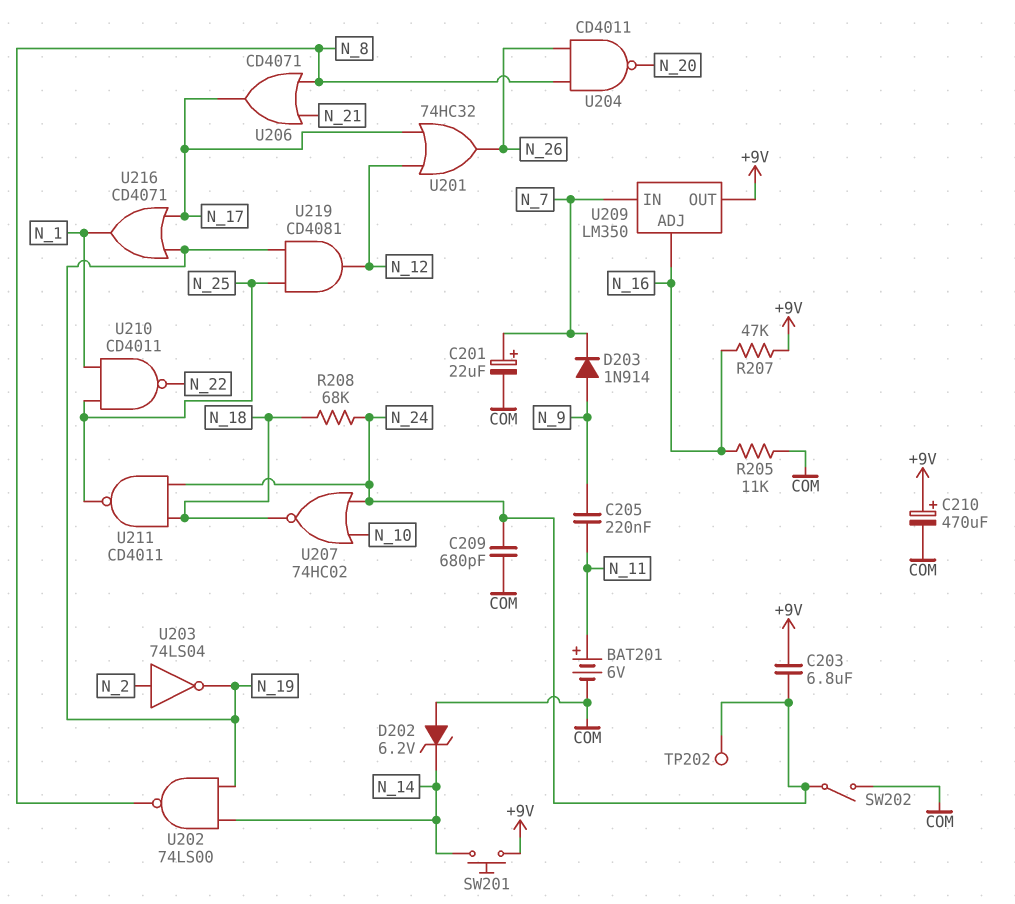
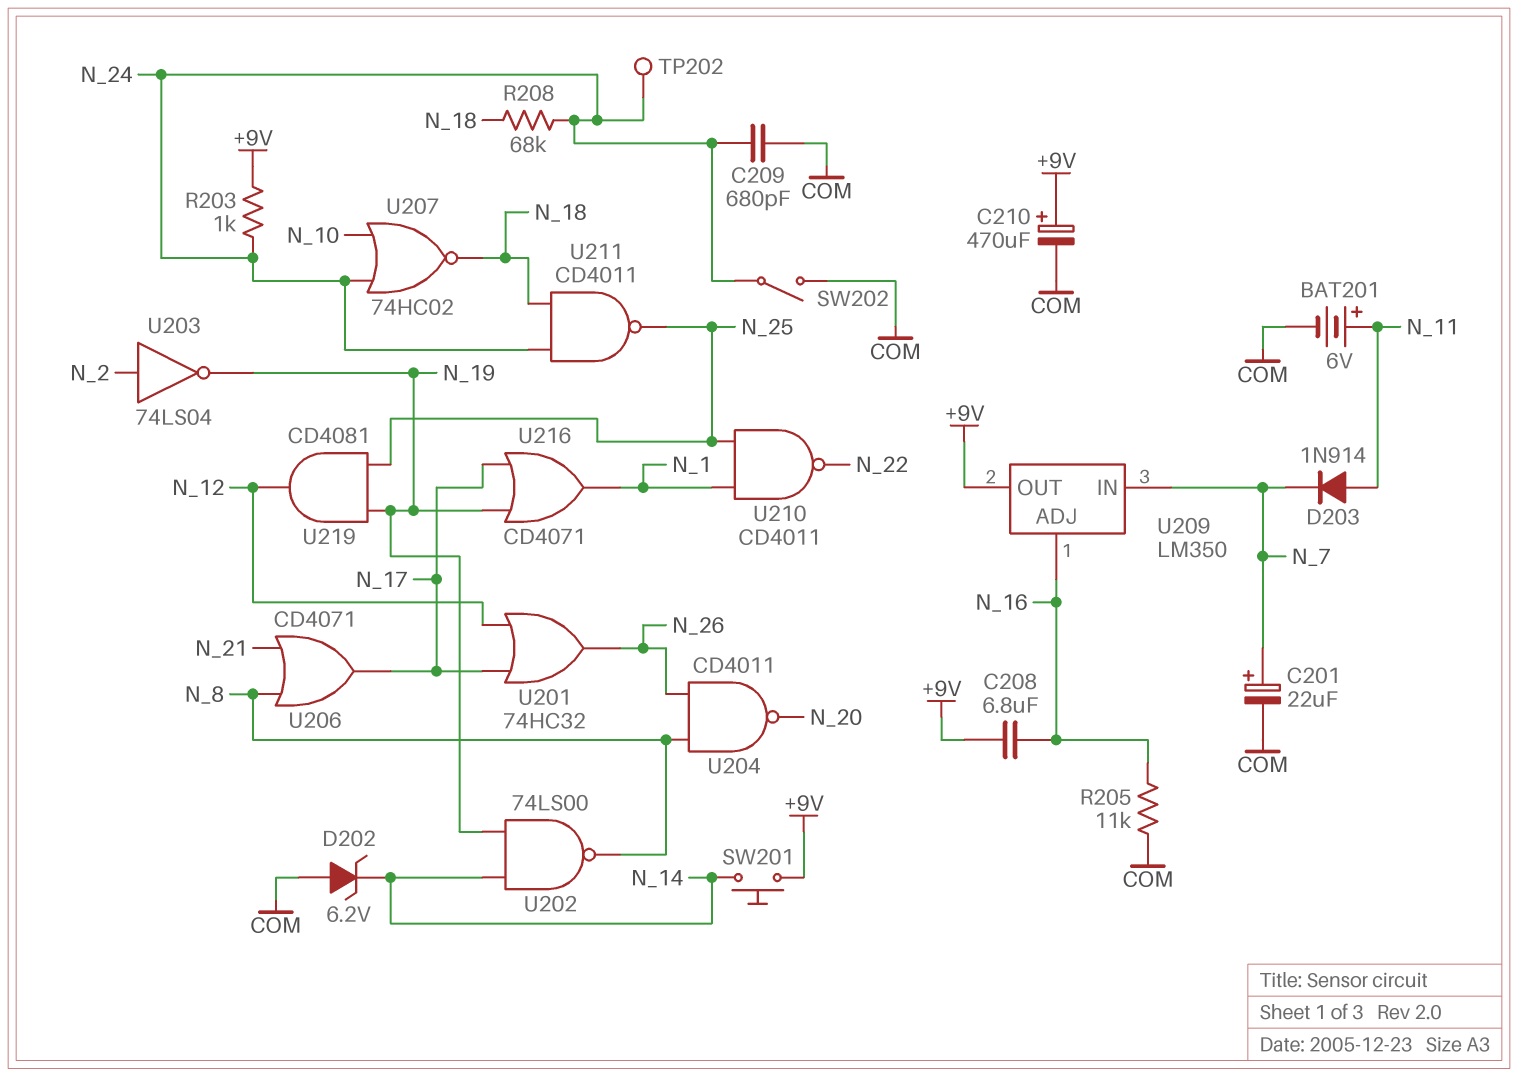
C203: 6.8uF (+9V, N_24) -> none
C205: 220nF (N_9, N_11) -> none
C208: none -> 6.8uF (+9V, N_16)
D203: diode 1N914 (A N_9, K N_7) -> diode 1N914 (A N_11, K N_7)
R203: none -> 1k (+9V, N_24)
R207: 47k (+9V, N_16) -> none

